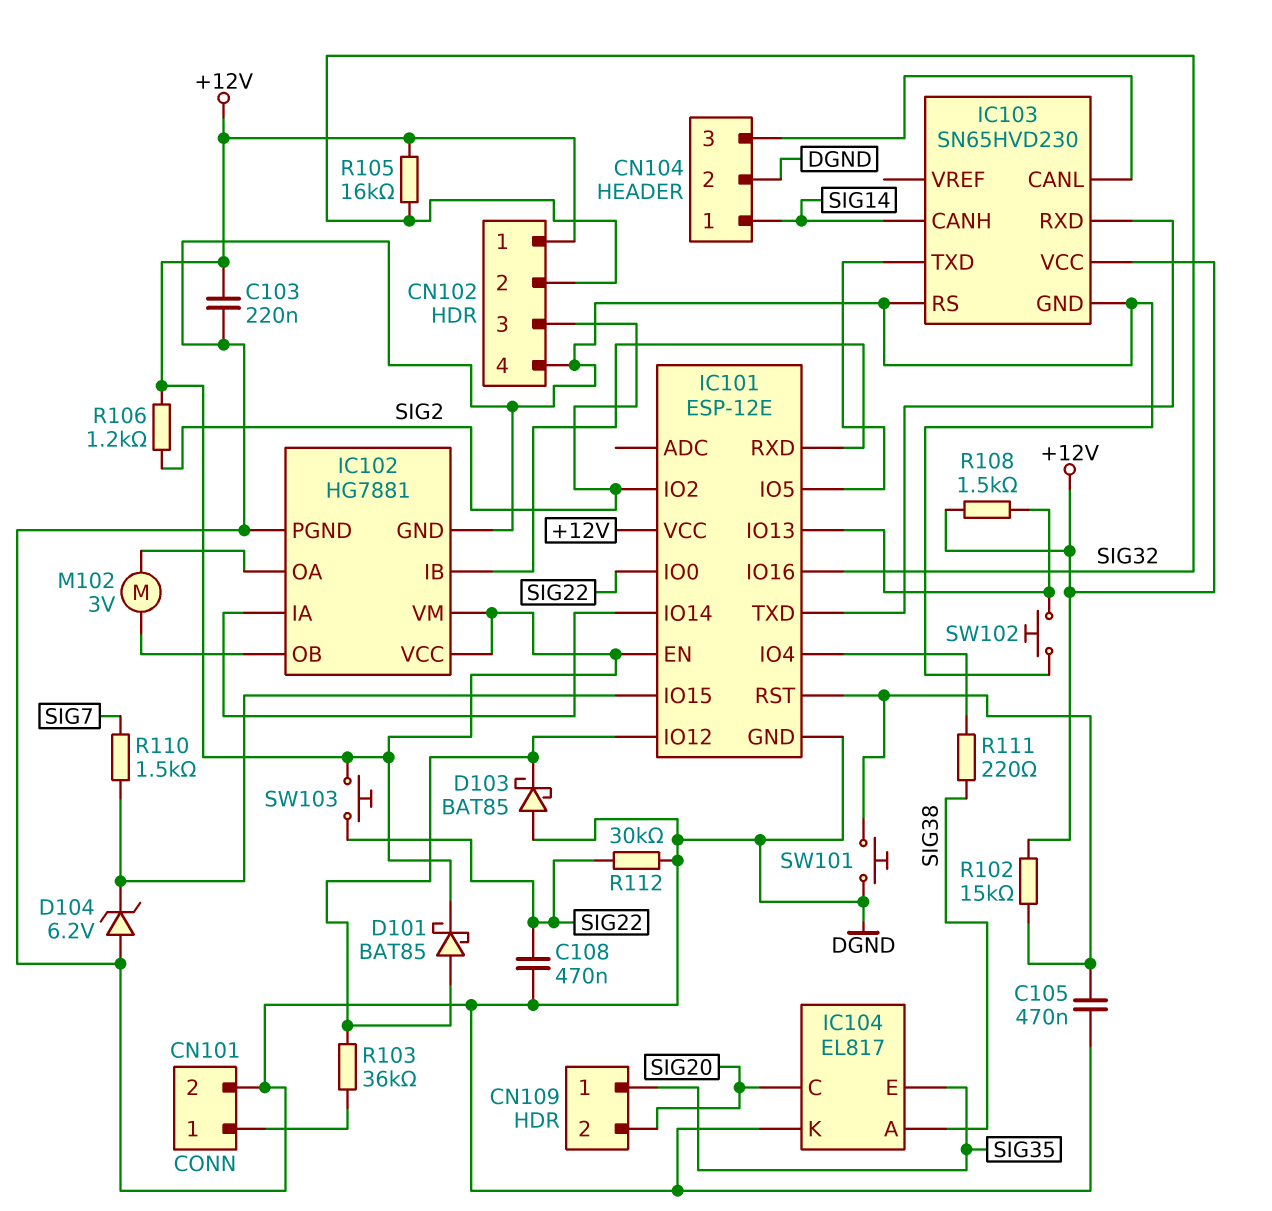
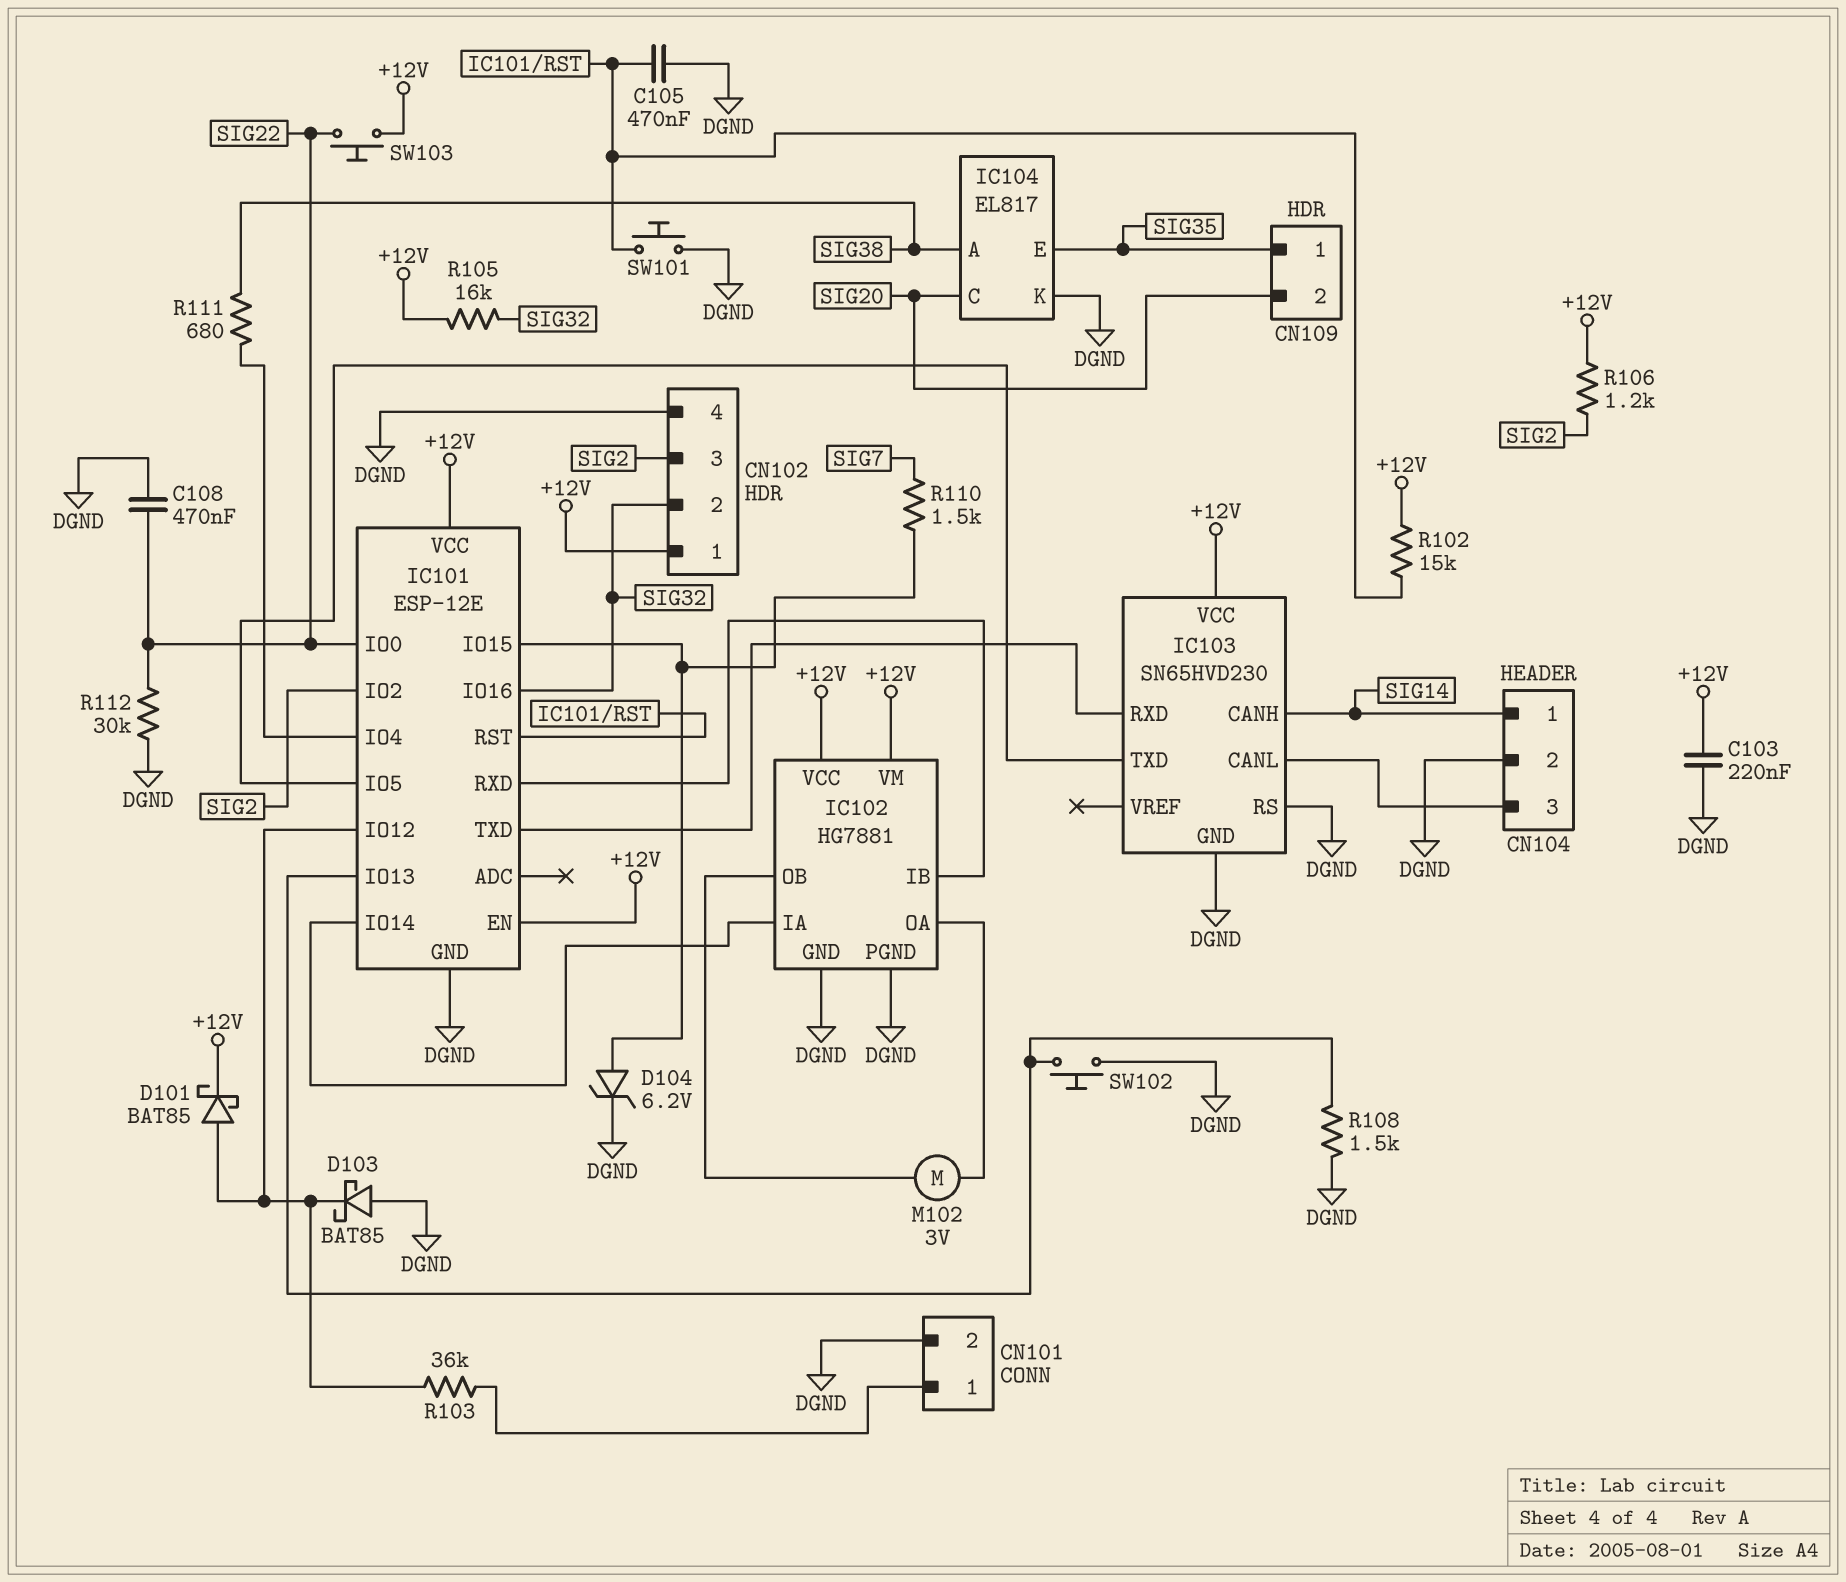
D104: zener 6.2V (A DGND, K IC101/IO15) -> zener 6.2V (A IC101/IO15, K DGND)
R108: 1.5k (+12V, IC101/IO13) -> 1.5k (DGND, IC101/IO13)
R111: 220 (IC101/IO4, SIG38) -> 680 (IC101/IO4, SIG38)

